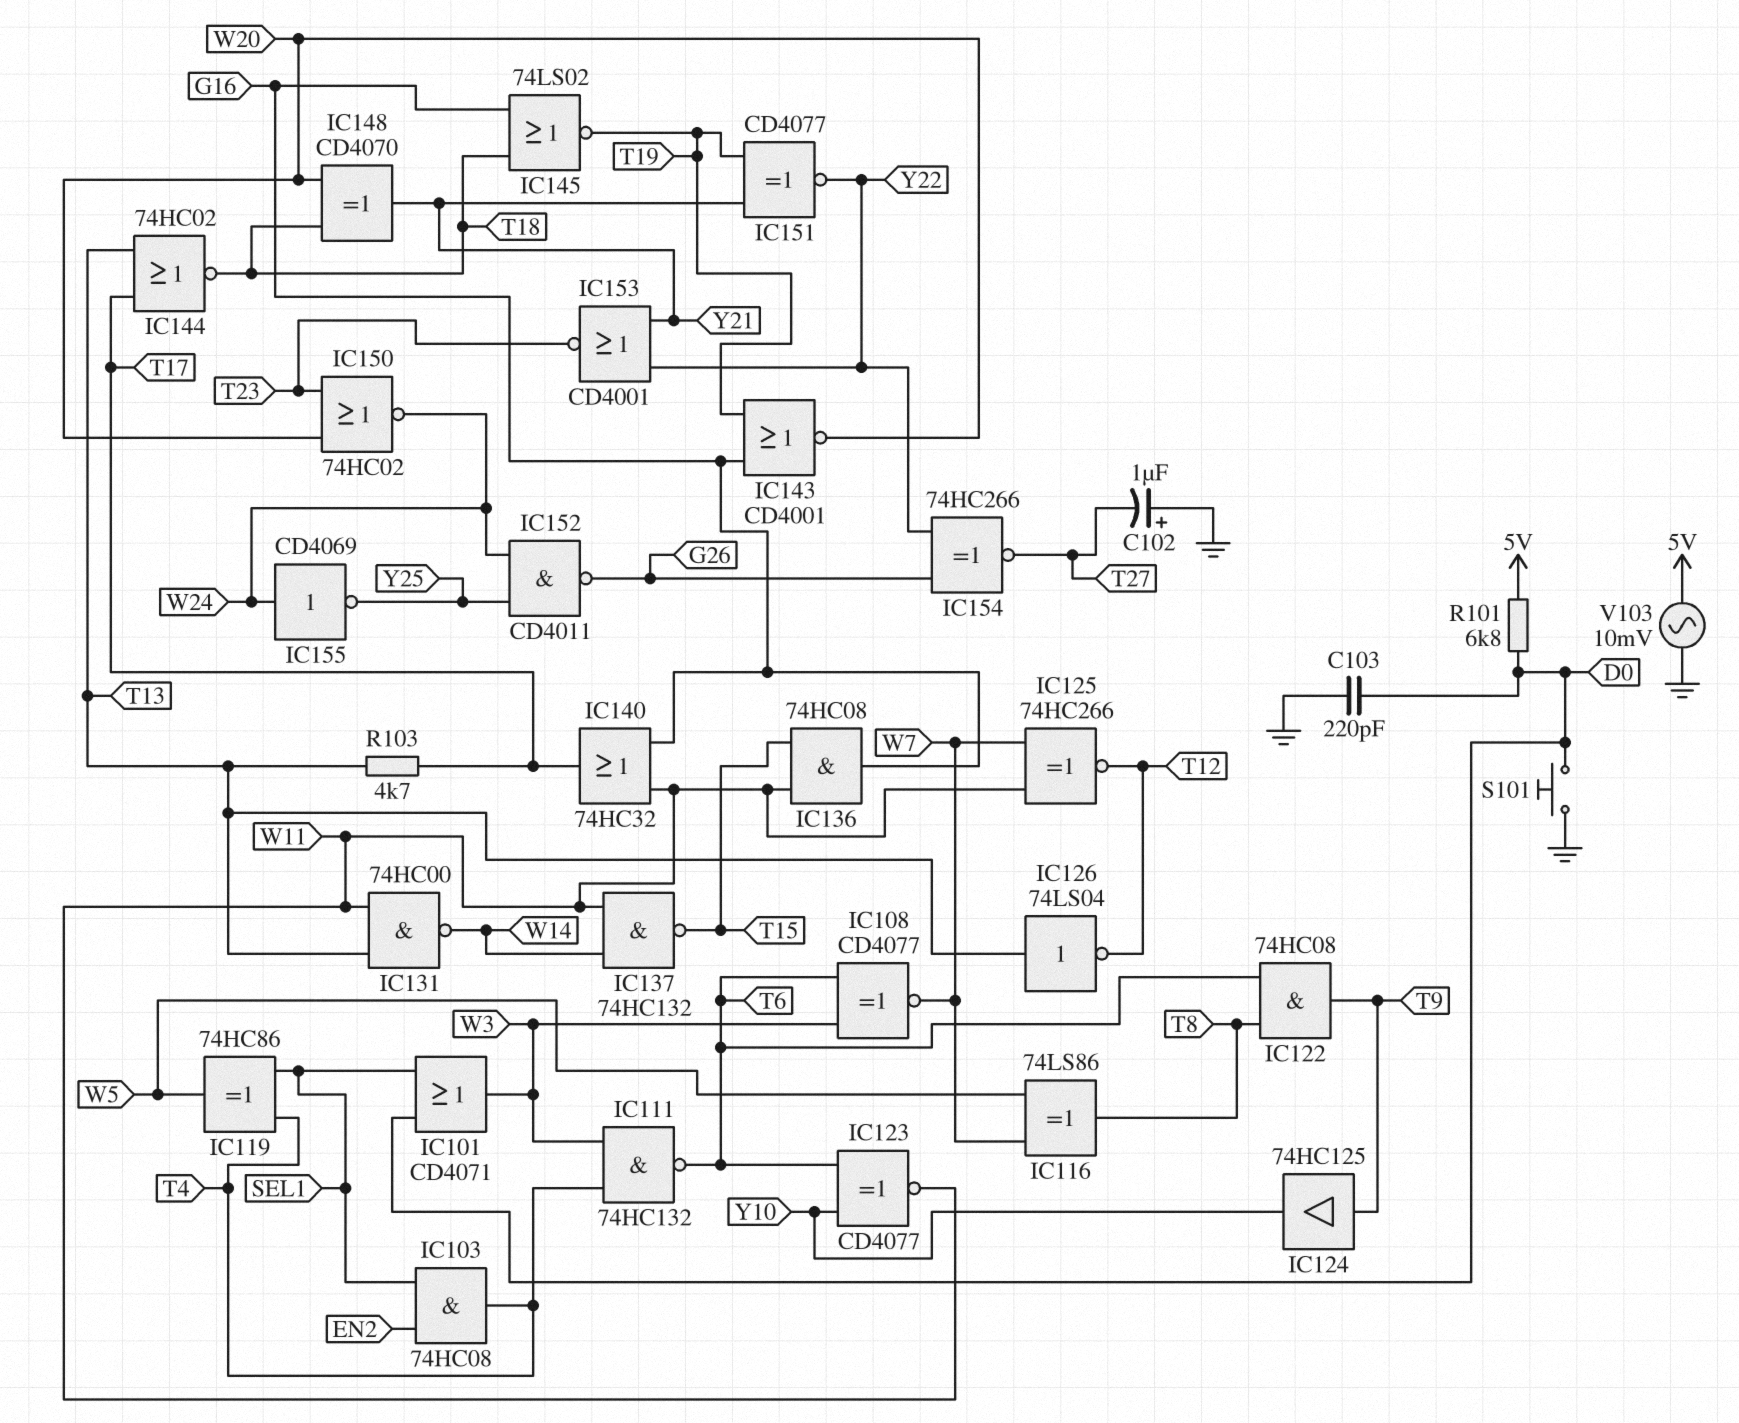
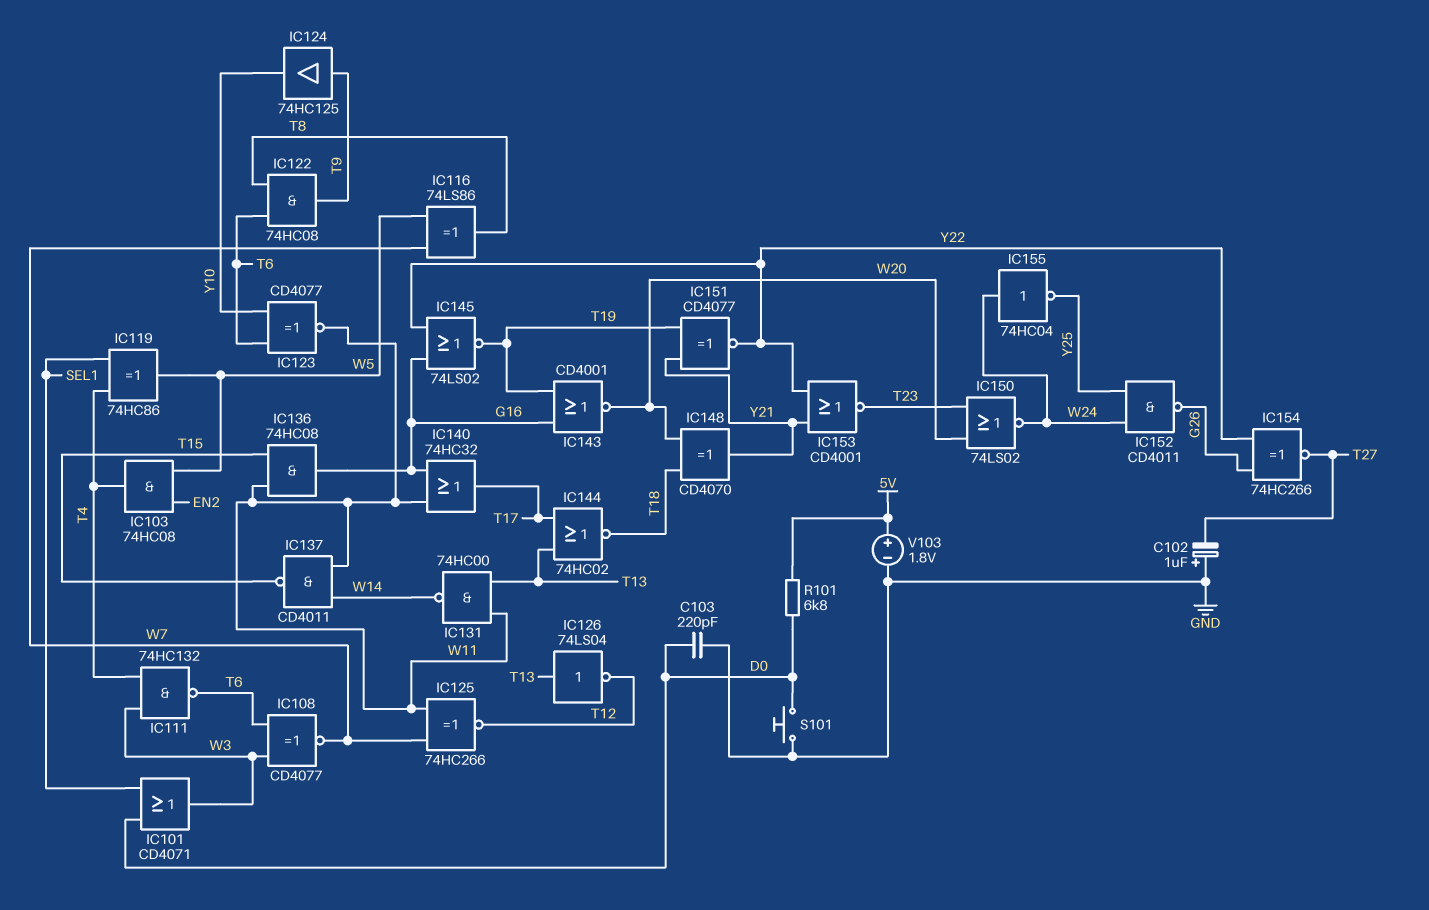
IC103: AND 74HC08 (in EN2, in SEL1, out T4) -> AND 74HC08 (in EN2, in W5, out T4)
IC137: NAND 74HC132 (in W11, in W14, out T15) -> NAND CD4011 (in W11, in W14, out T15)
IC145: NOR 74LS02 (in G16, in T18, out T19) -> NOR 74LS02 (in G16, in Y22, out T19)
IC150: NOR 74HC02 (in T23, in W20, out W24) -> NOR 74LS02 (in T23, in W20, out W24)
IC155: NOT CD4069 (in W24, out Y25) -> NOT 74HC04 (in W24, out Y25)
R103: 4.7k (T13, T17) -> none
V103: AC 10mV (5V, GND) -> 1.8V (plus 5V, minus GND)

